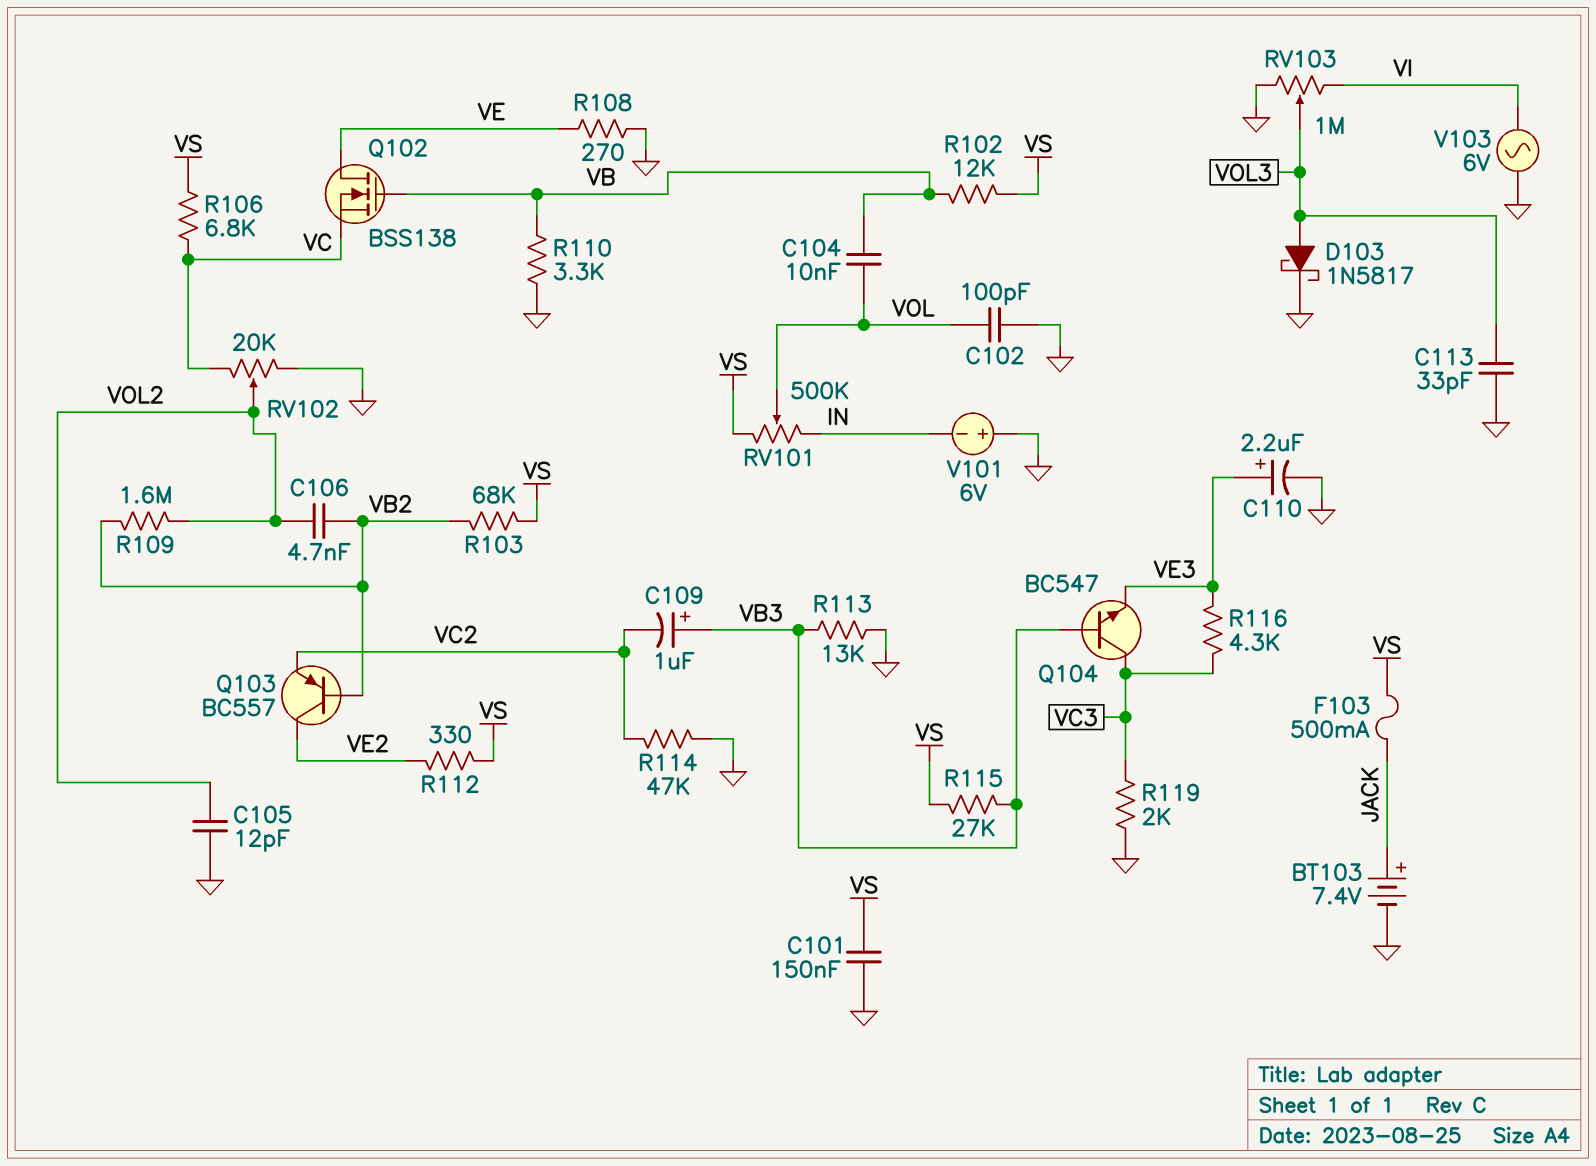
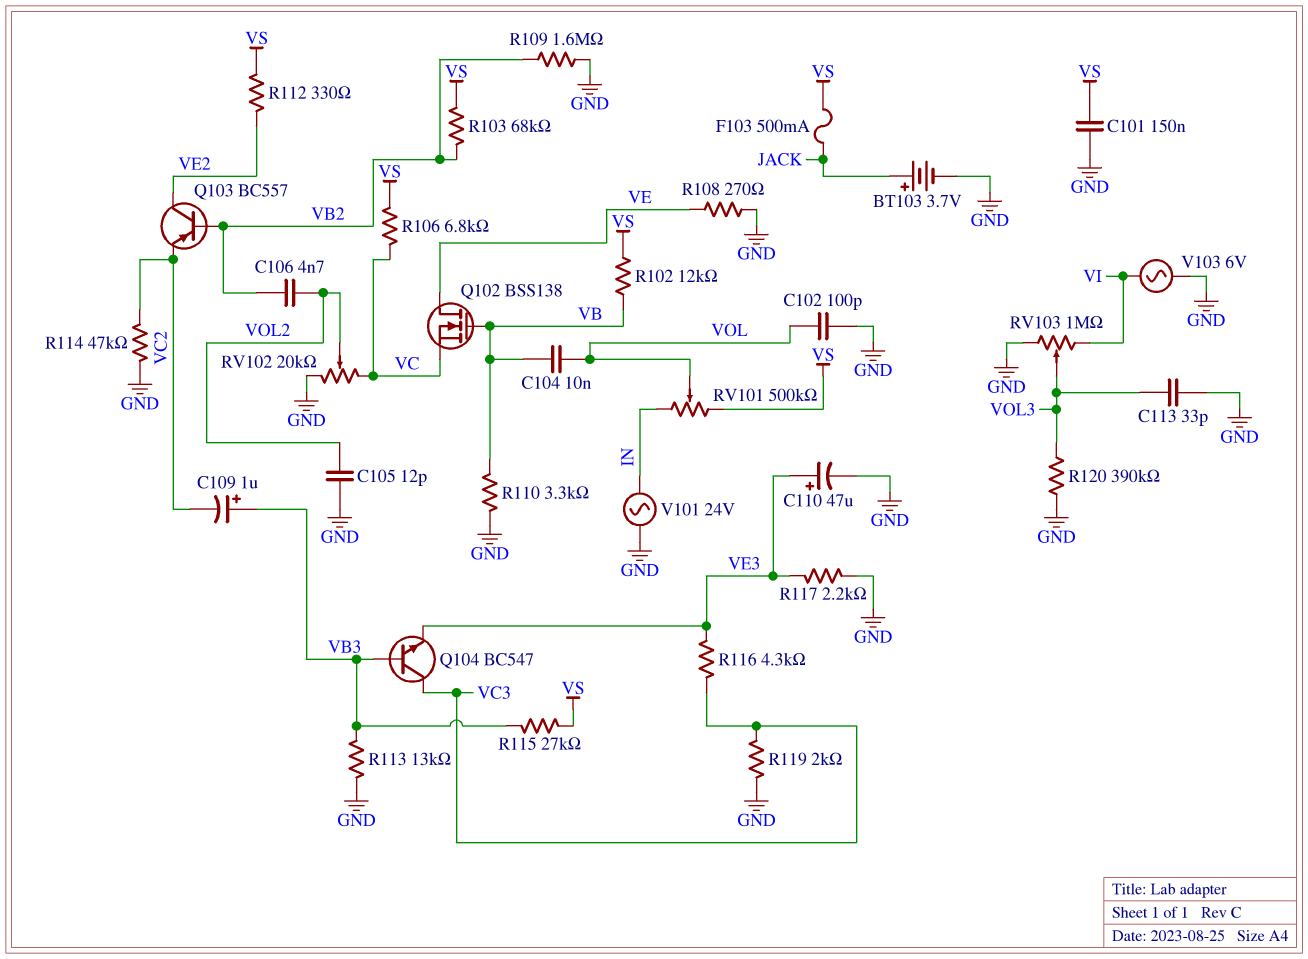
BT103: 7.4V (plus JACK, minus GND) -> 3.7V (plus JACK, minus GND)
C110: 2.2uF (plus VE3, minus GND) -> 47uF (plus VE3, minus GND)
D103: schottky 1N5817 (A VOL3, K GND) -> none
R109: 1.6M (VB2, VOL2) -> 1.6M (GND, VB2)
R117: none -> 2.2k (GND, VE3)
R120: none -> 390k (GND, VOL3)
V101: 6V (plus GND, minus IN) -> AC 24V (GND, IN)

